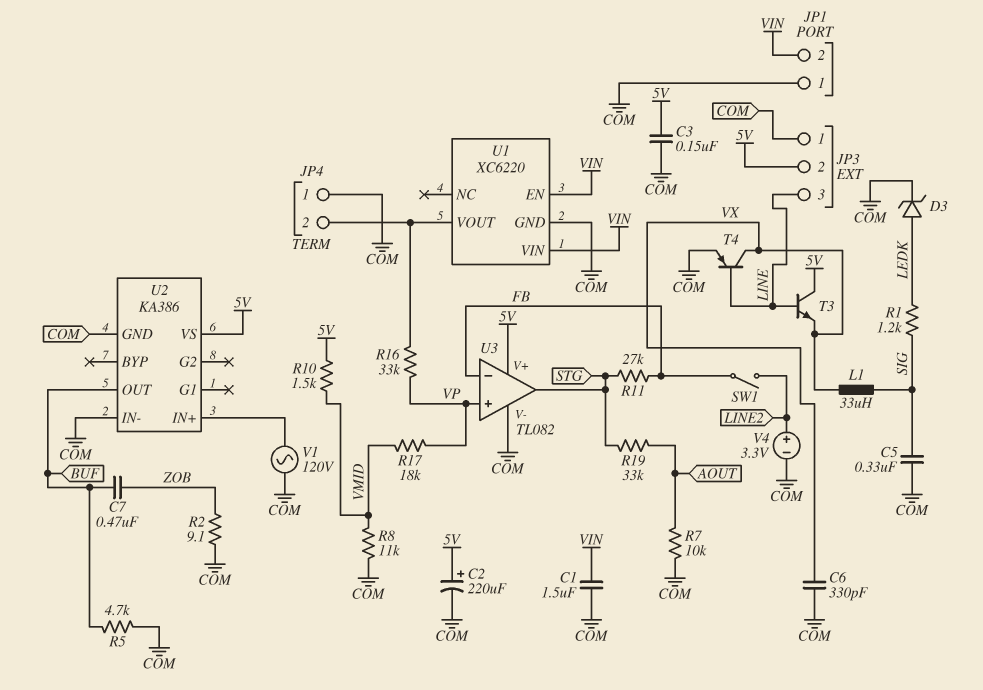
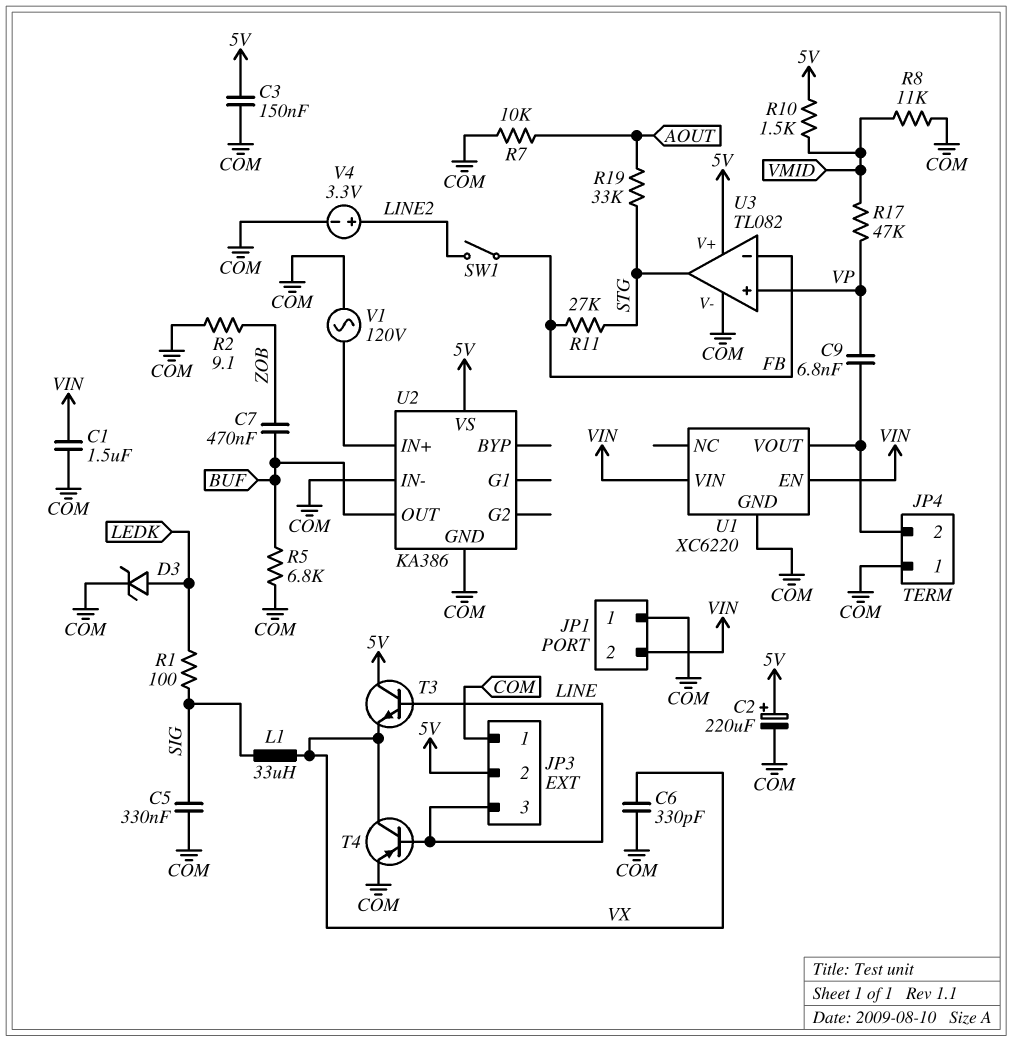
C9: none -> 6.8nF (JP4/2, VP)
R1: 1.2k (LEDK, SIG) -> 100 (LEDK, SIG)
R5: 4.7k (BUF, COM) -> 6.8k (BUF, COM)
R16: 33k (JP4/2, VP) -> none
R17: 18k (VMID, VP) -> 47k (VMID, VP)

